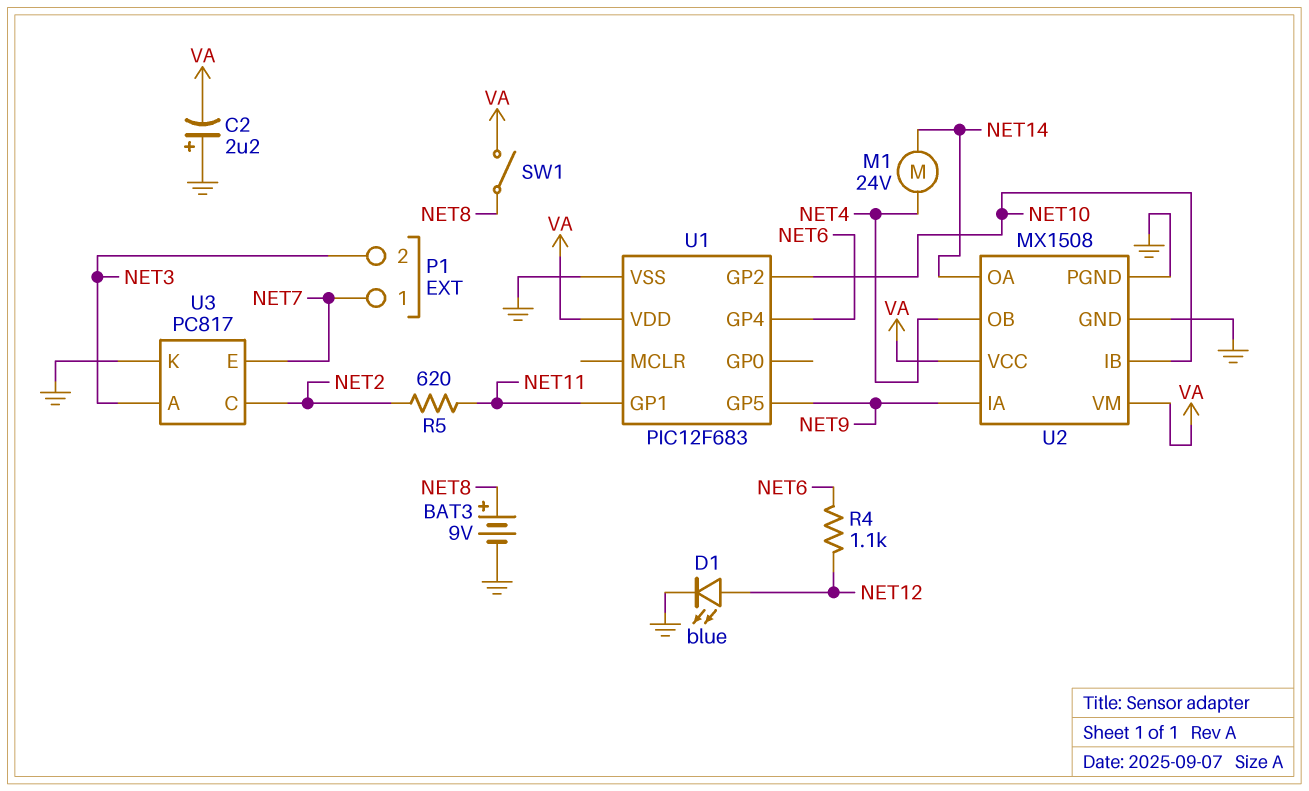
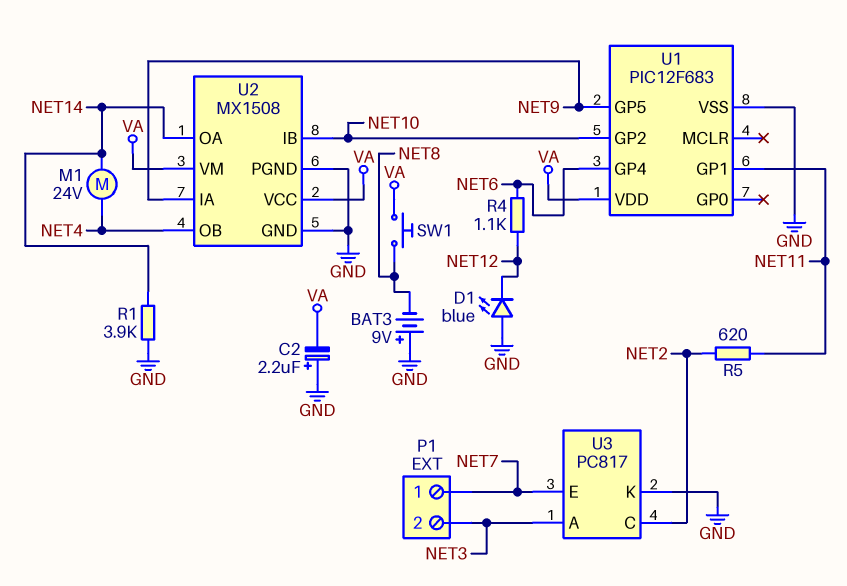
BAT3: 9V (plus NET8, minus GND) -> 9V (plus GND, minus NET8)
D1: LED blue (A NET12, K GND) -> LED blue (A GND, K NET12)
R1: none -> 3.9k (GND, NET14)
SW1: switch (NET8, VA) -> button (NET8, VA)

